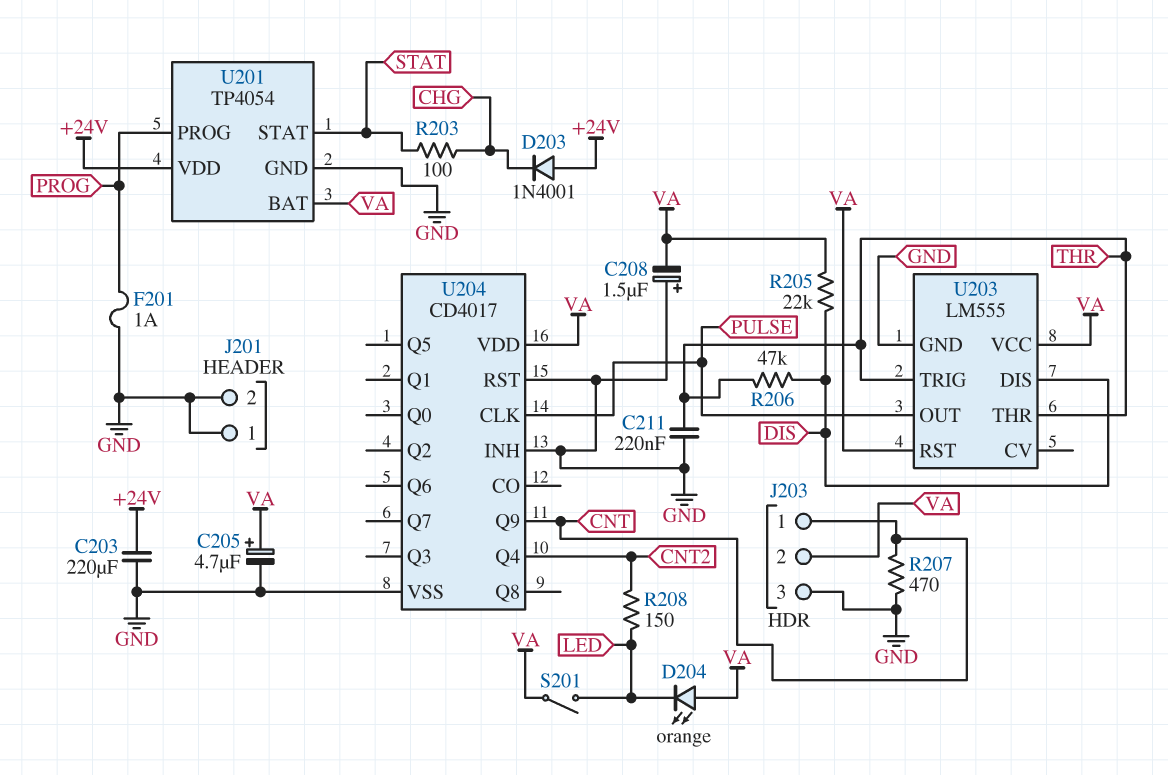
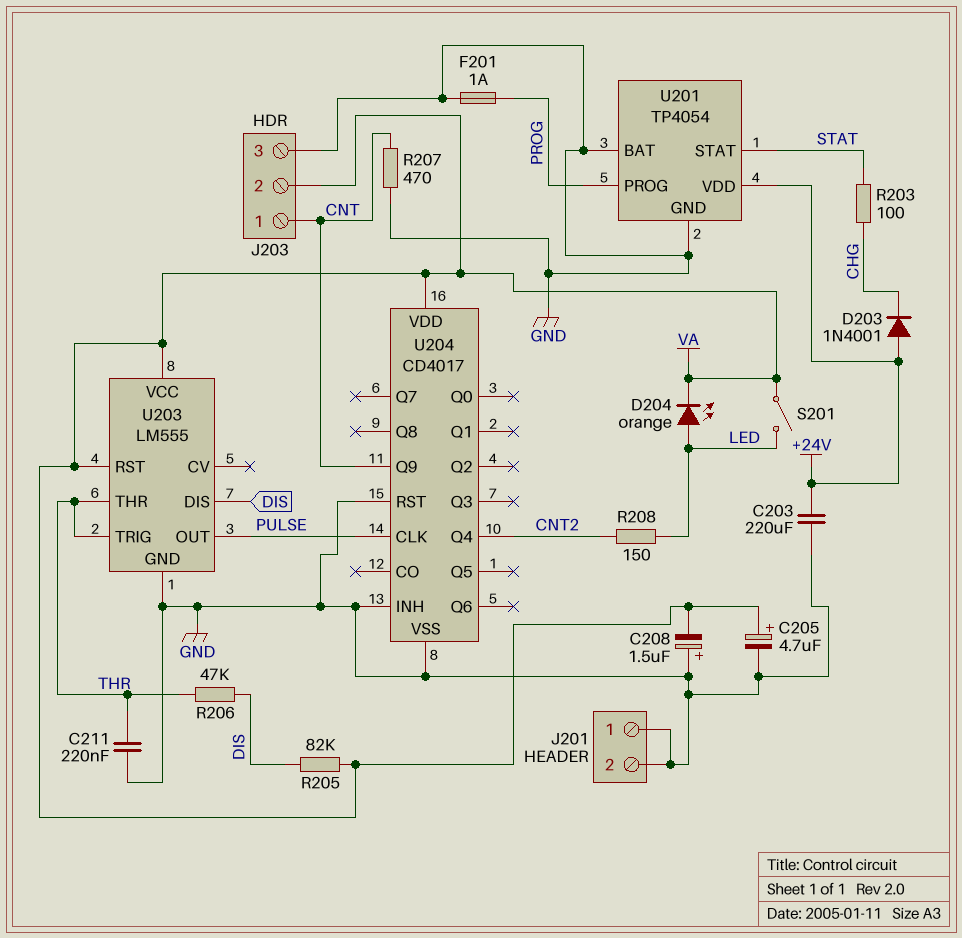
D204: LED orange (A VA, K LED) -> LED orange (A LED, K VA)
R205: 22k (DIS, VA) -> 82k (DIS, VA)
U201 pin BAT: VA -> GND

